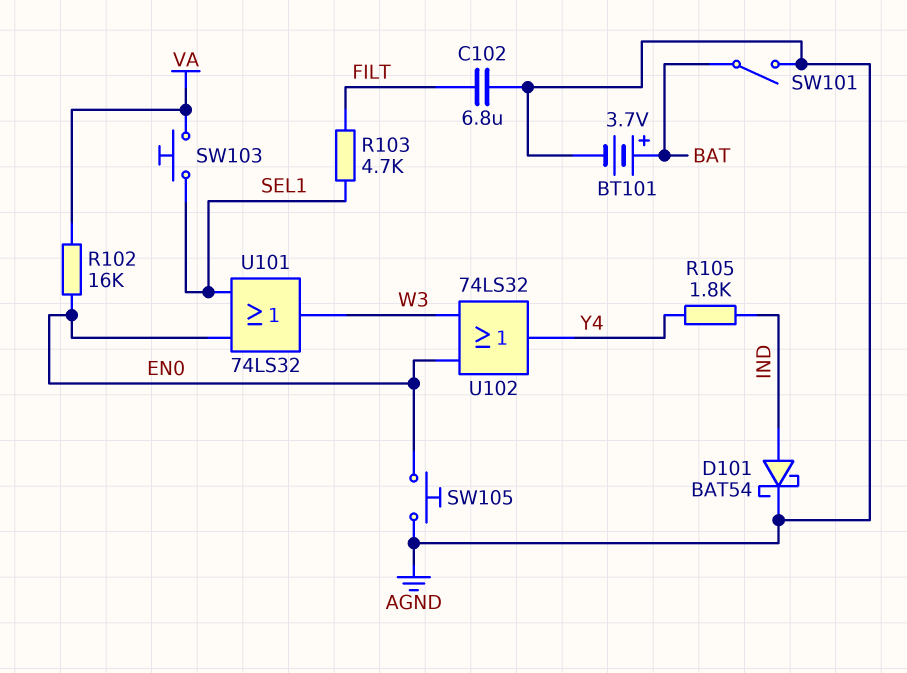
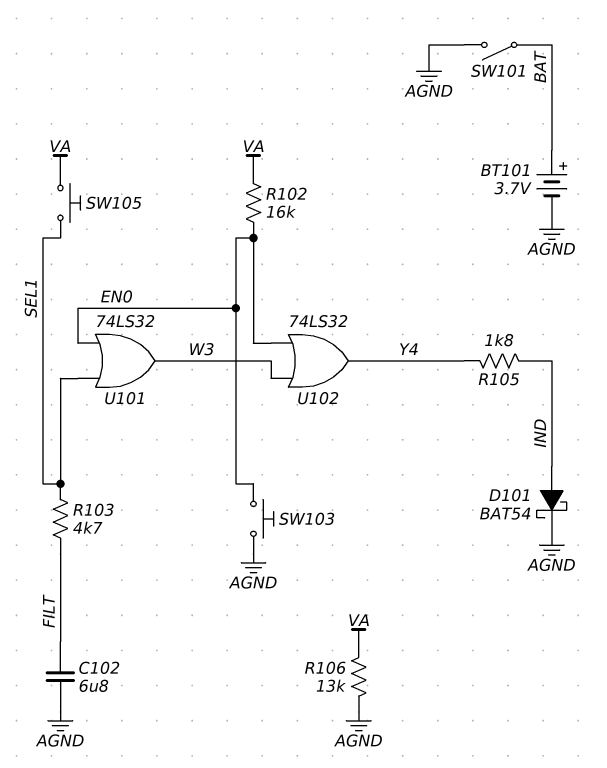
R106: none -> 13k (AGND, VA)
SW103: button (SEL1, VA) -> button (AGND, EN0)
SW105: button (AGND, EN0) -> button (SEL1, VA)

